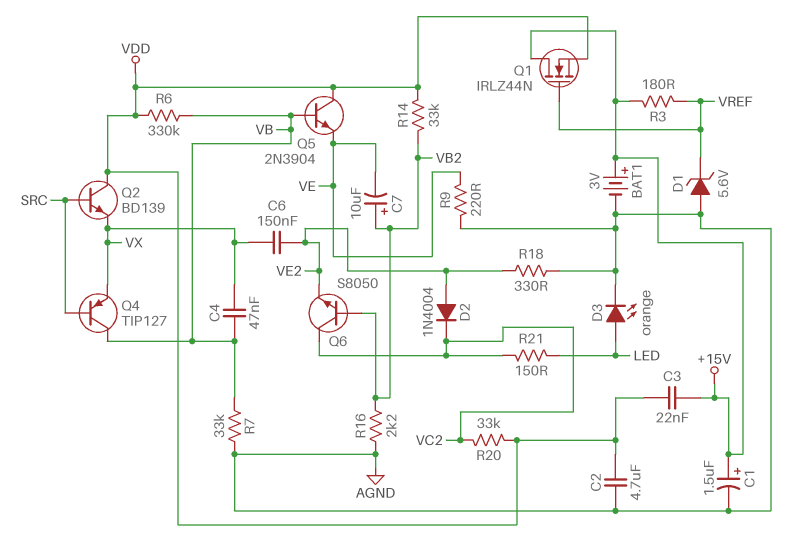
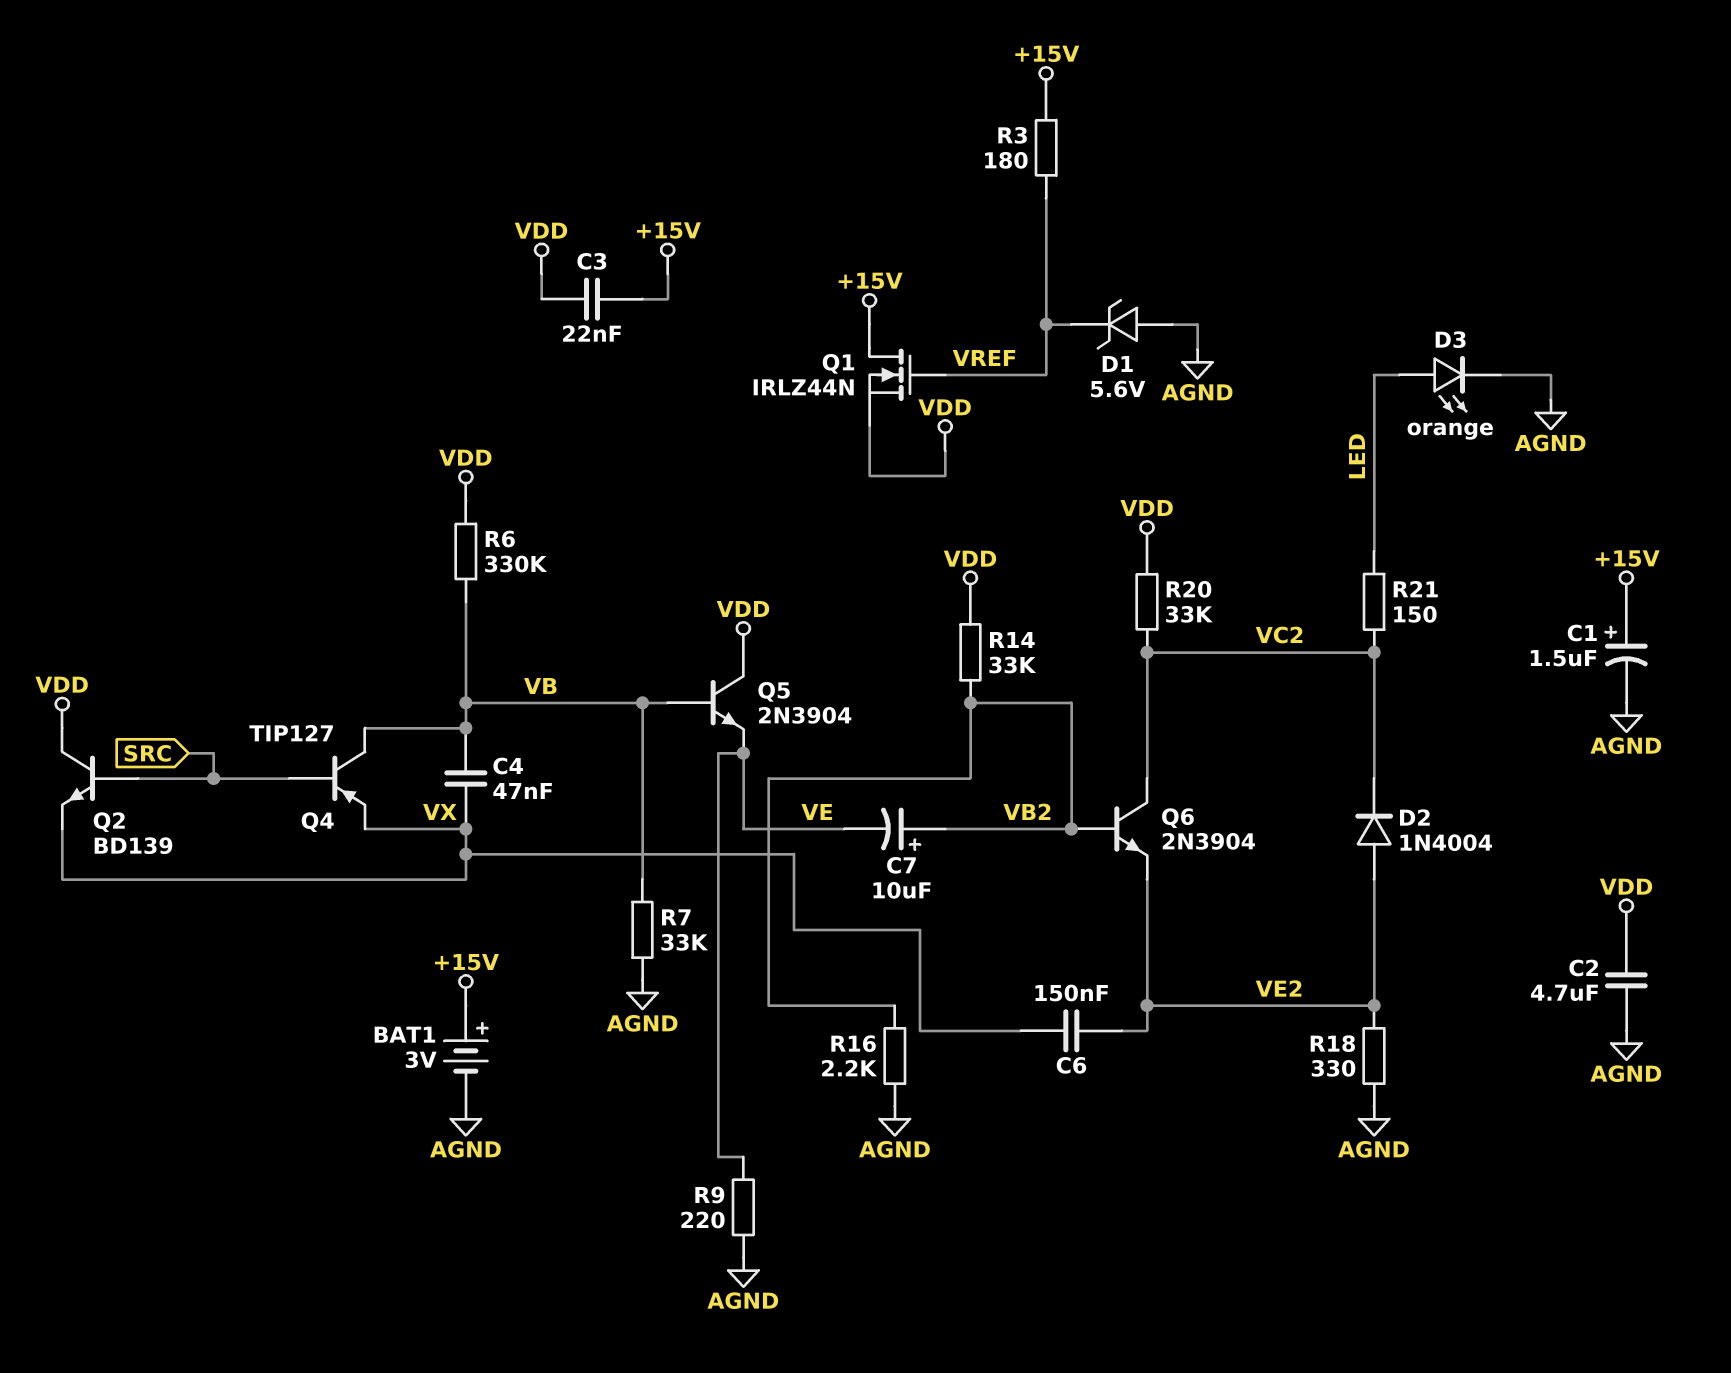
Q6: NPN S8050 (B VB2, C VC2, E VE2) -> NPN 2N3904 (B VB2, C VC2, E VE2)

